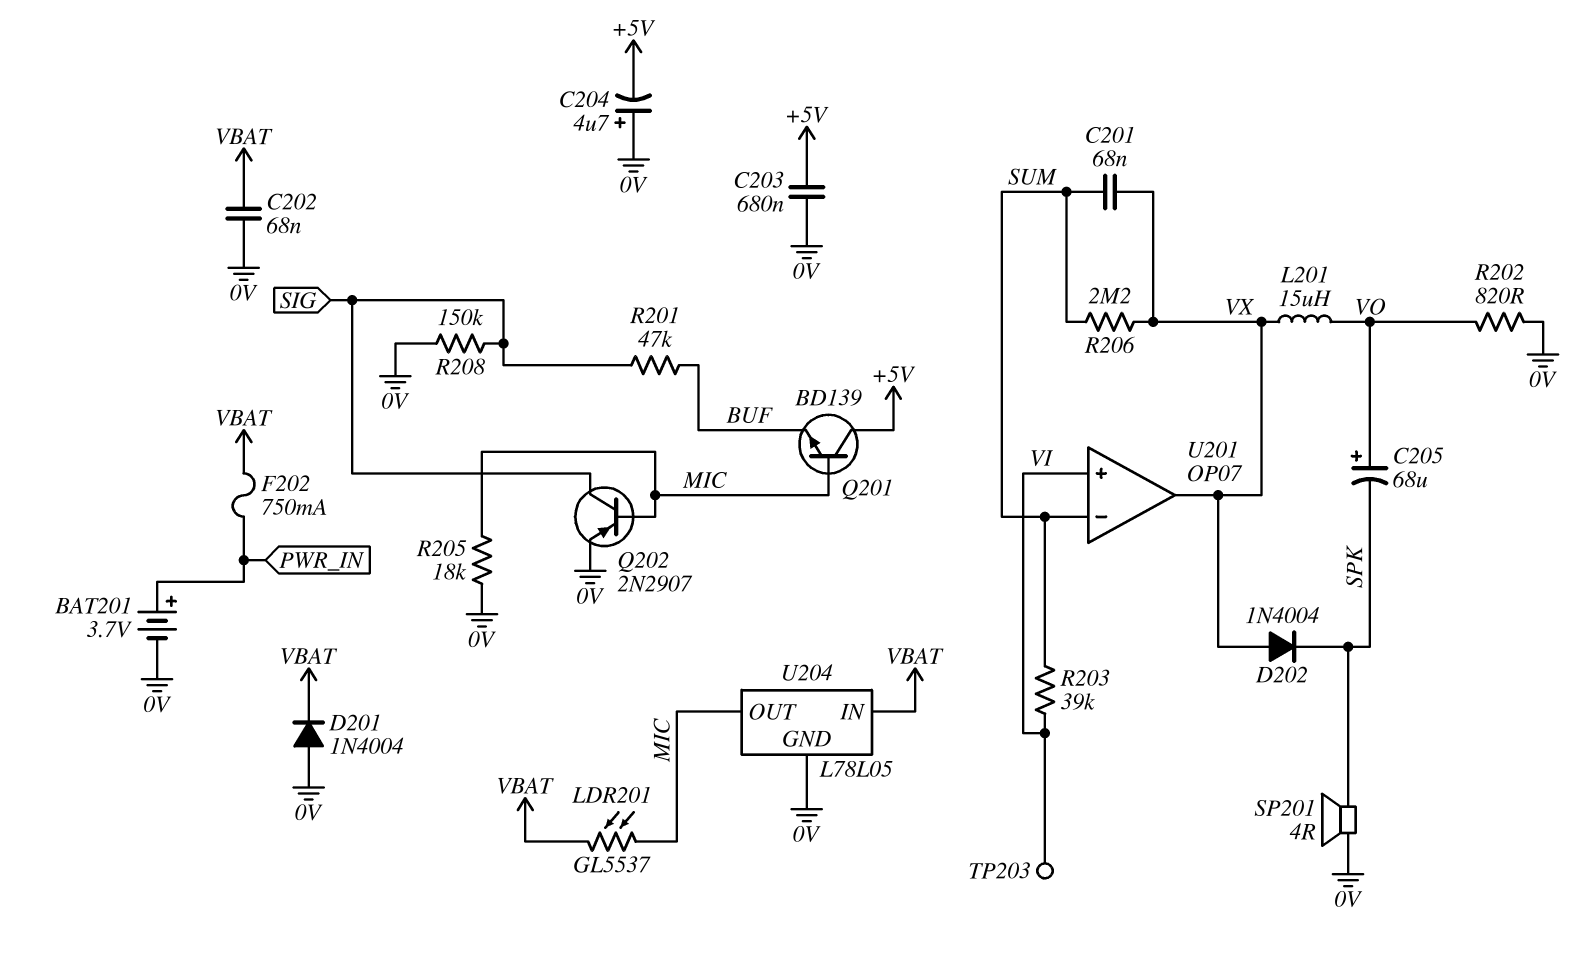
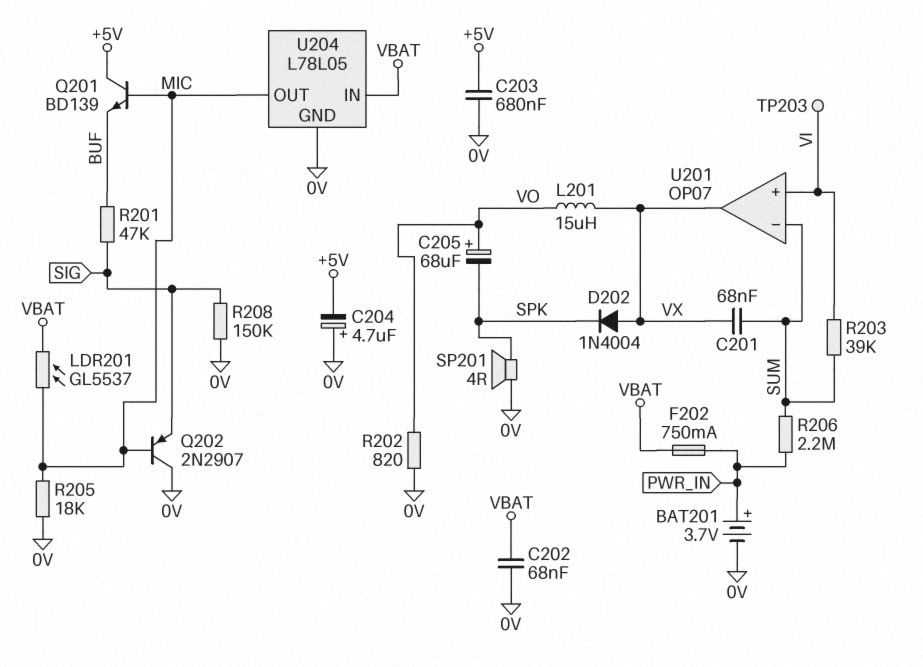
D201: diode 1N4004 (A 0V, K VBAT) -> none
Q202: PNP 2N2907 (B MIC, C SIG, E 0V) -> PNP 2N2907 (B MIC, C 0V, E SIG)
R206: 2.2M (SUM, VX) -> 2.2M (PWR_IN, SUM)

